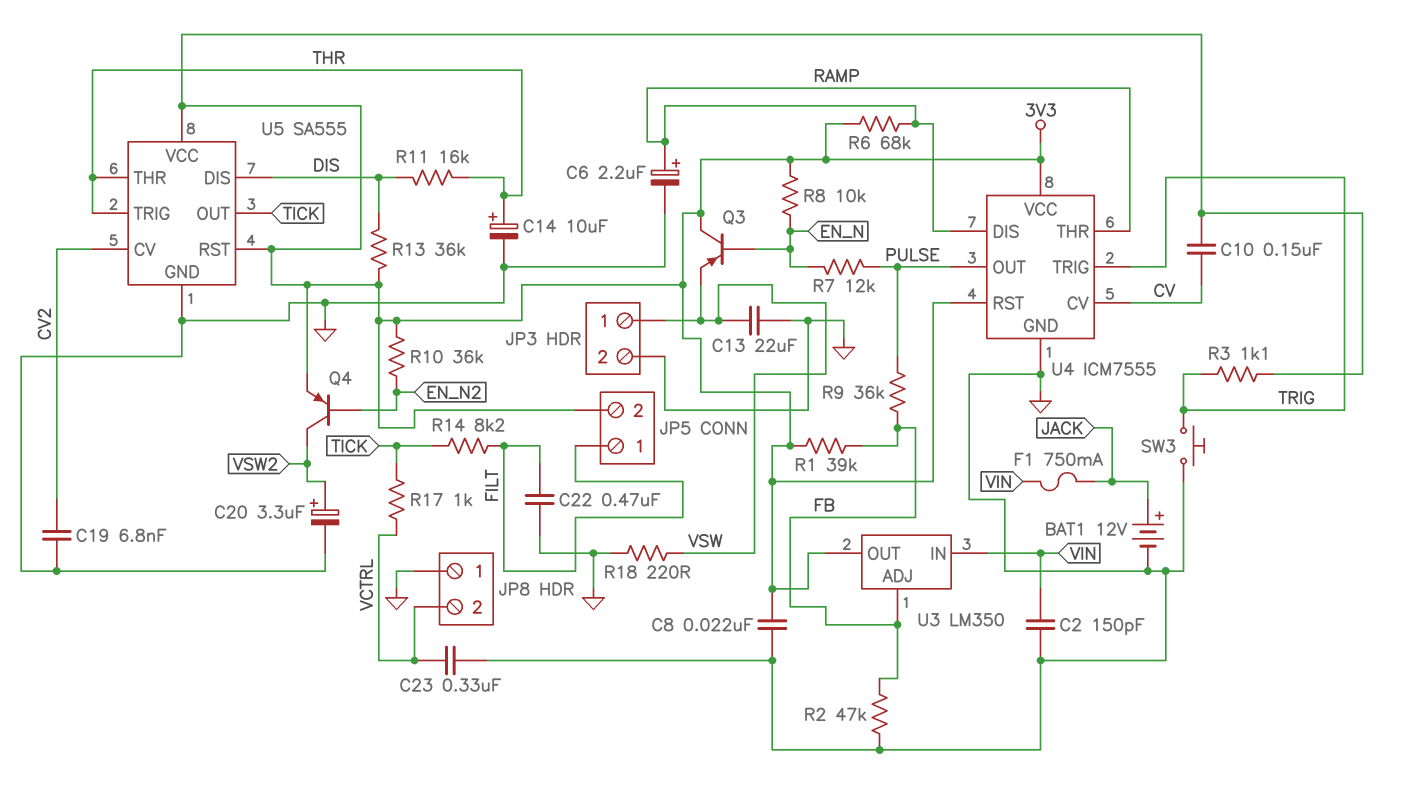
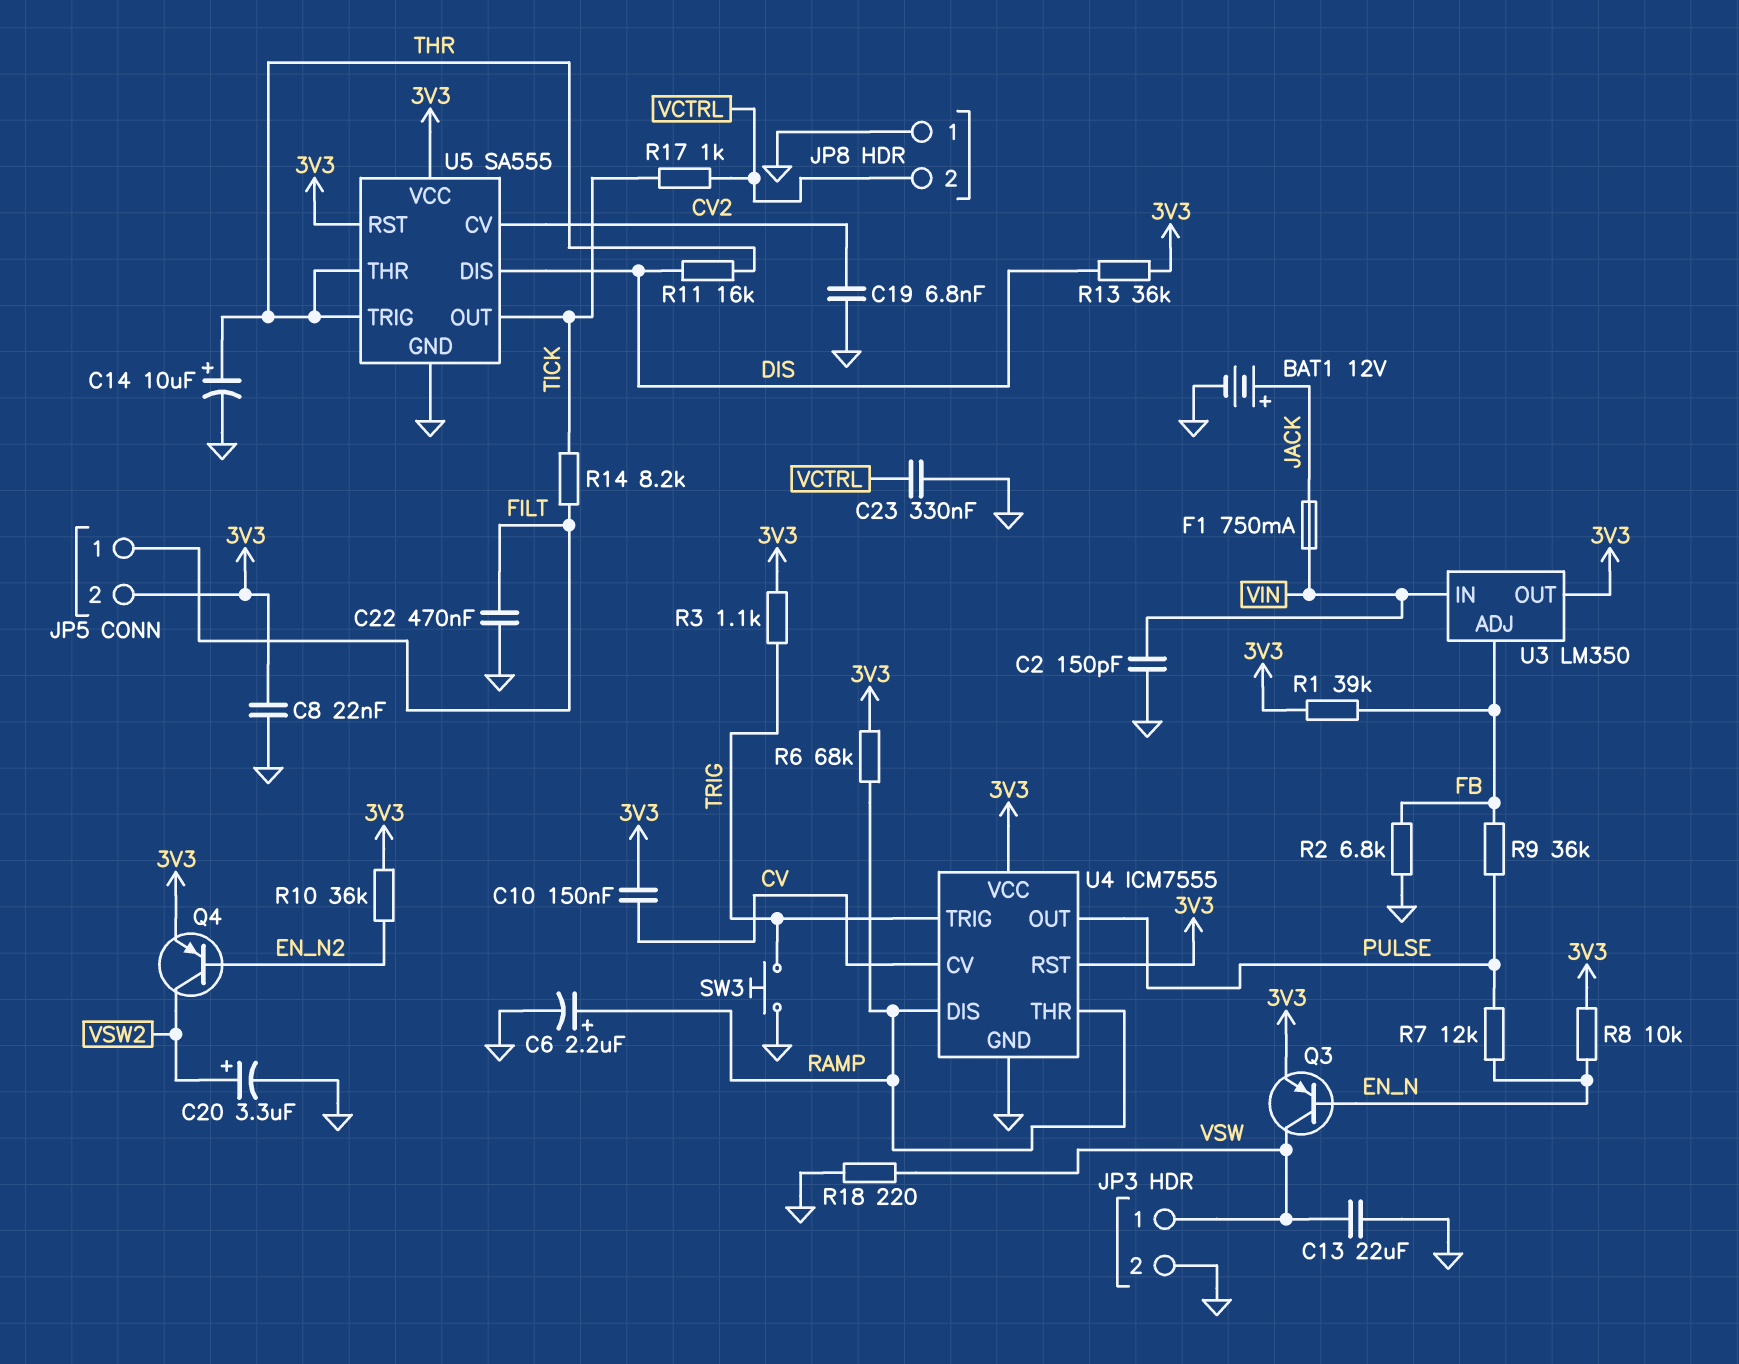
Q3: PNP (B EN_N, C 3V3, E VSW) -> PNP (B EN_N, C VSW, E 3V3)
R2: 47k (FB, GND) -> 6.8k (FB, GND)

